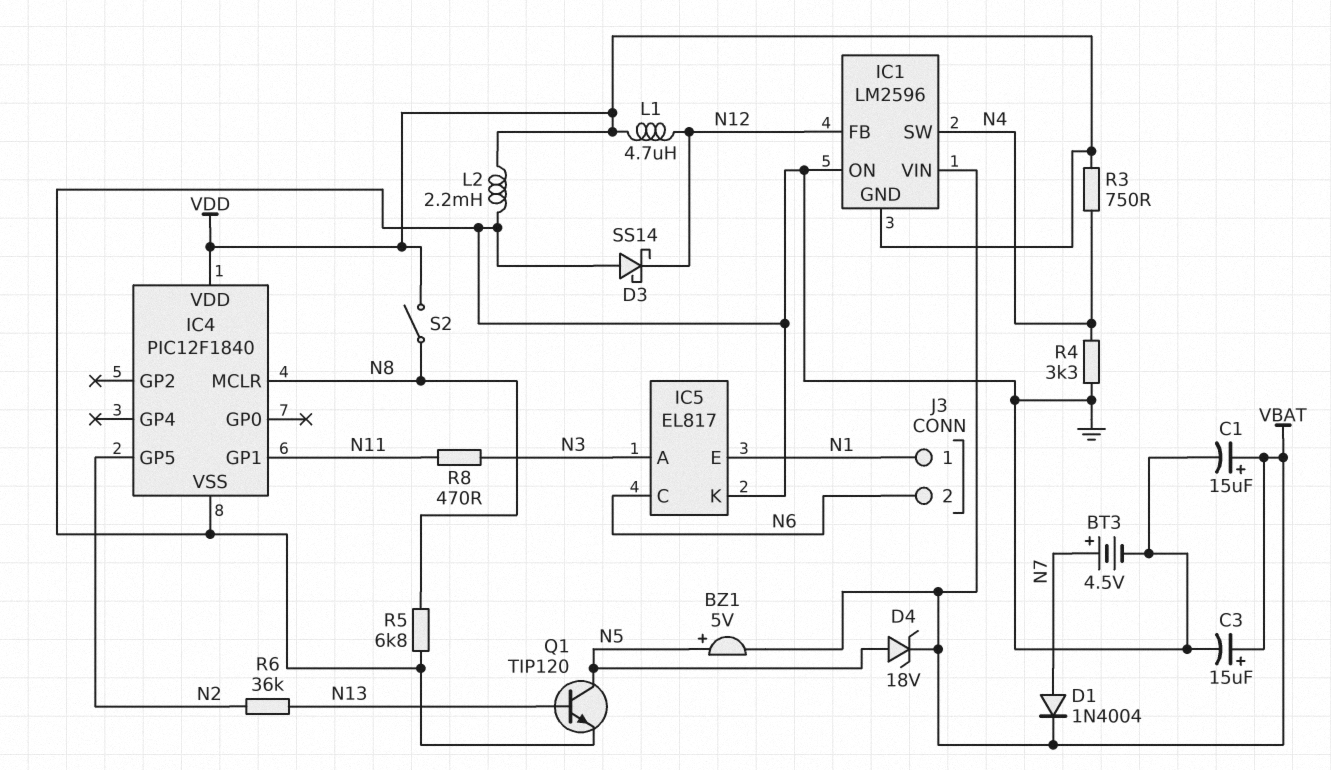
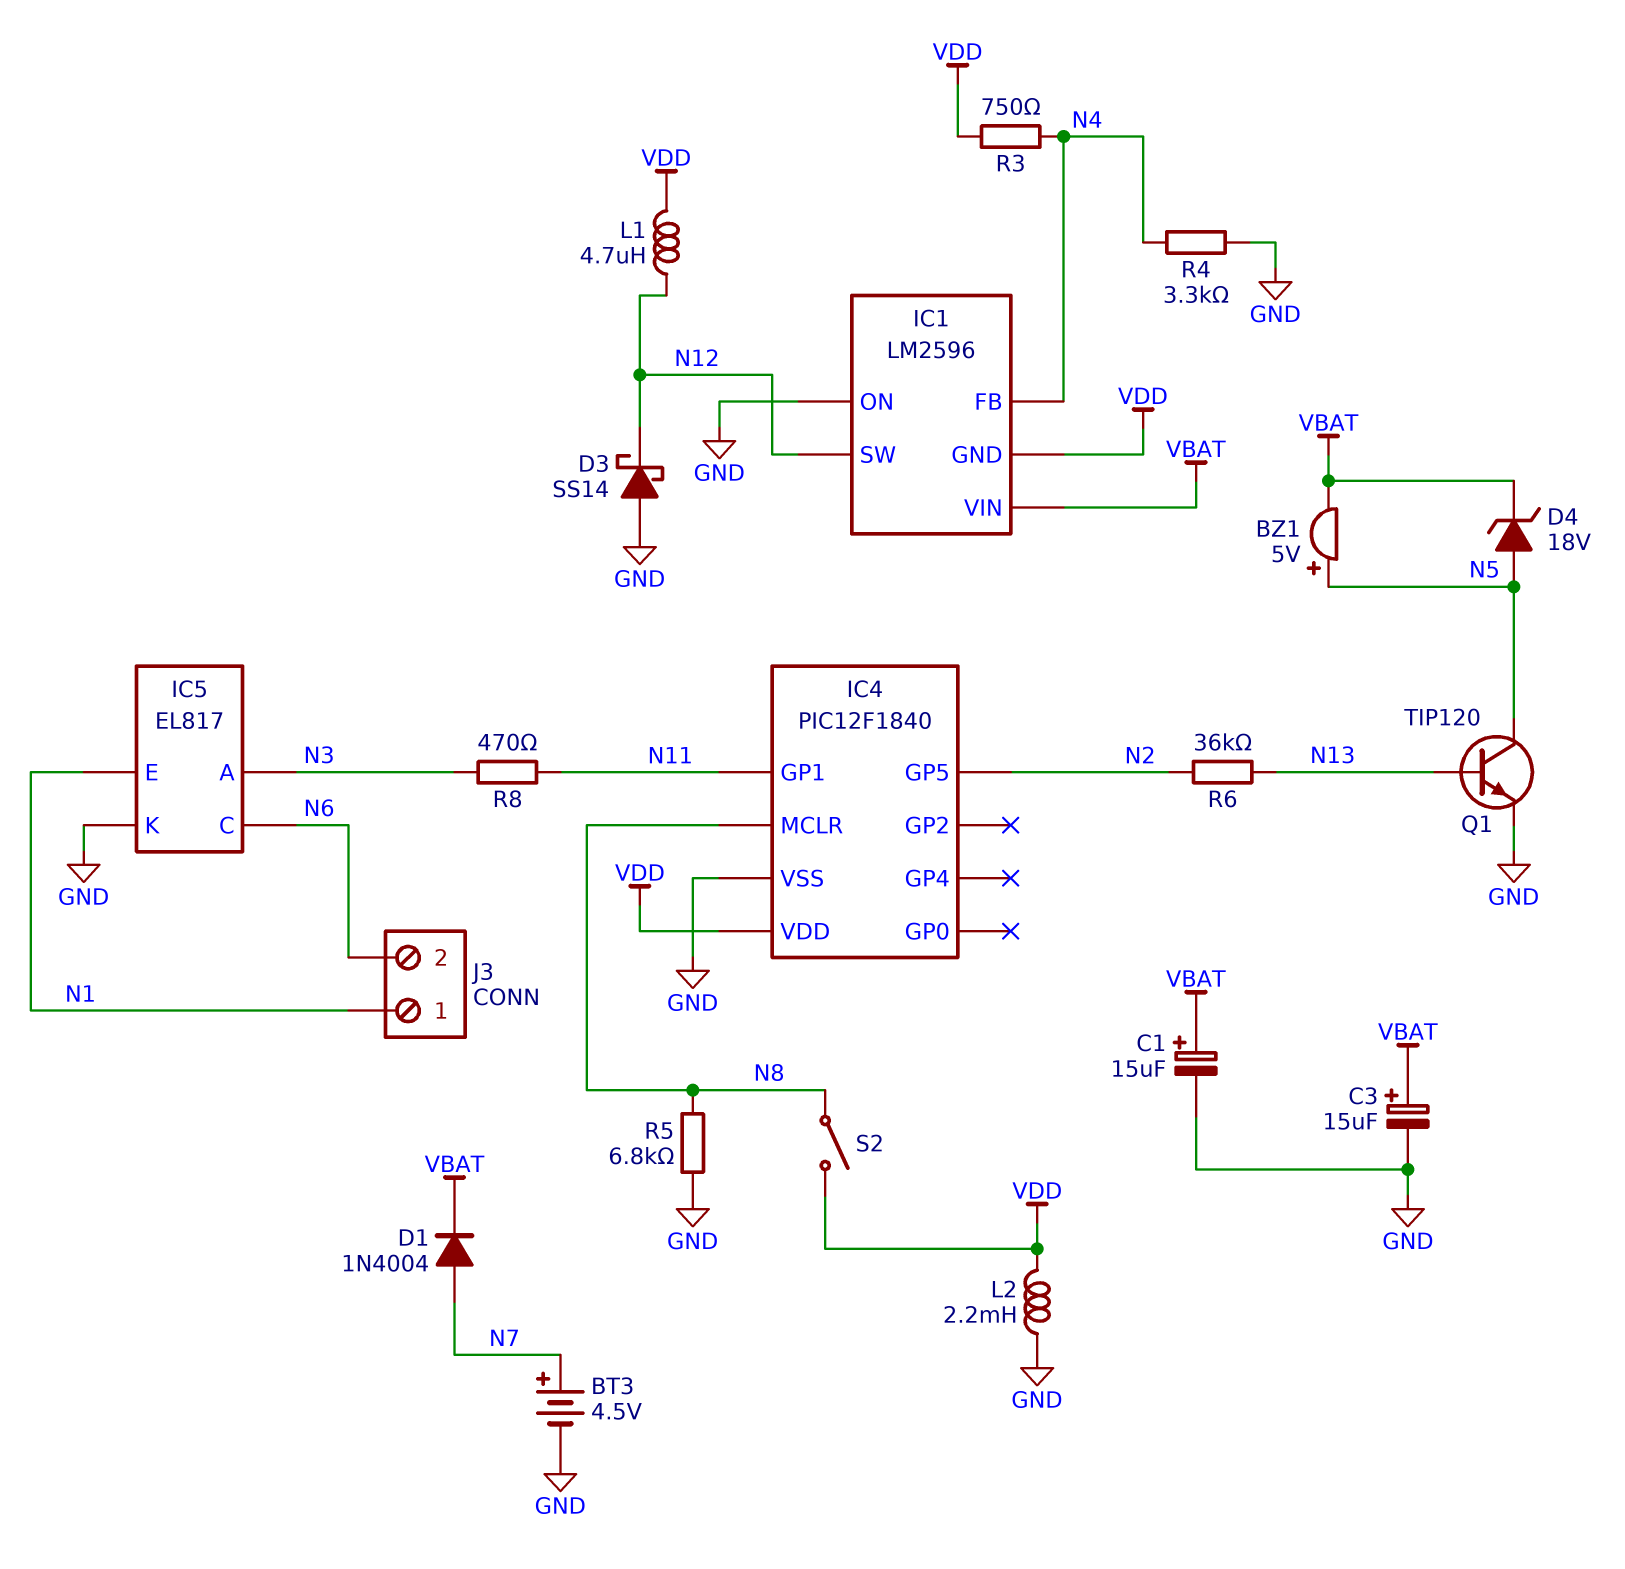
IC1 pin FB: N12 -> N4
IC1 pin SW: N4 -> N12

